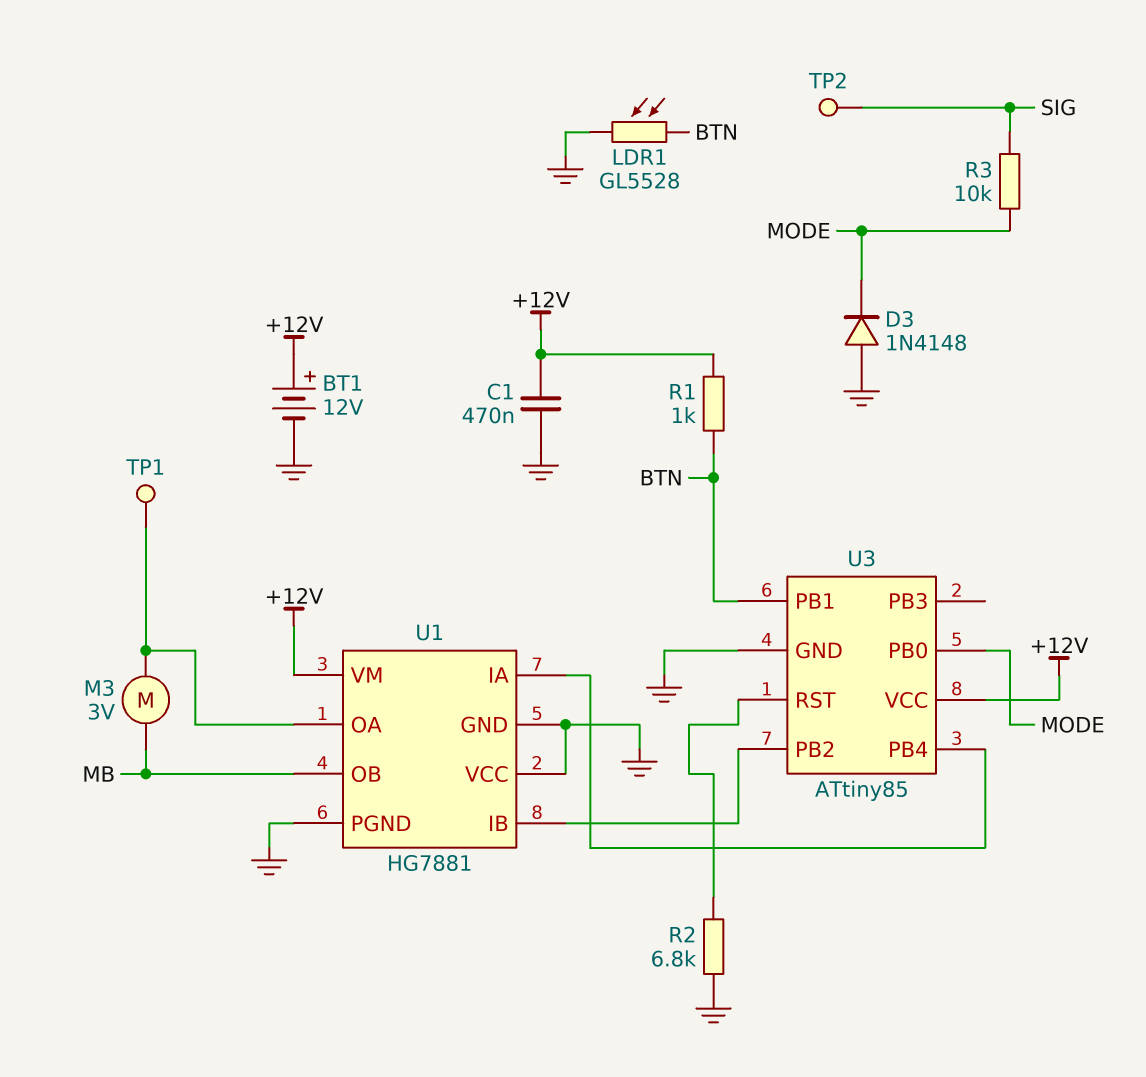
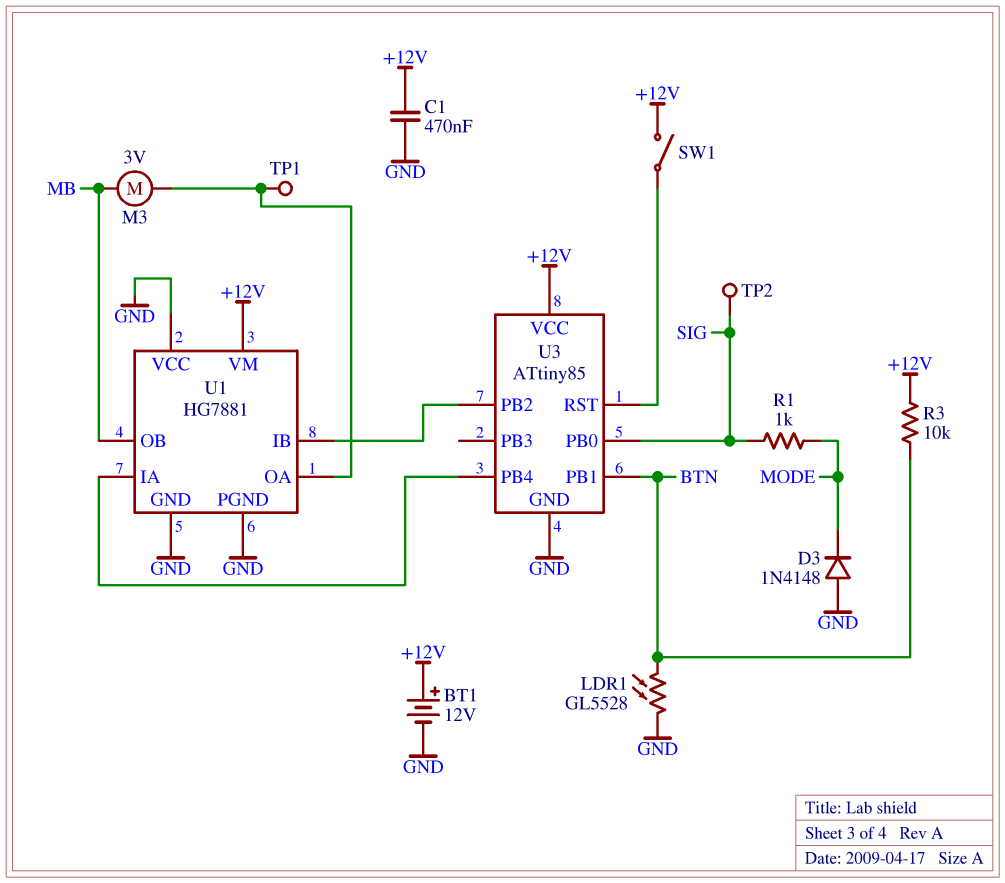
R1: 1k (+12V, BTN) -> 1k (MODE, SIG)
R2: 6.8k (GND, U3/RST) -> none
R3: 10k (MODE, SIG) -> 10k (+12V, BTN)
SW1: none -> switch (+12V, U3/RST)
U3 pin PB0: MODE -> SIG

